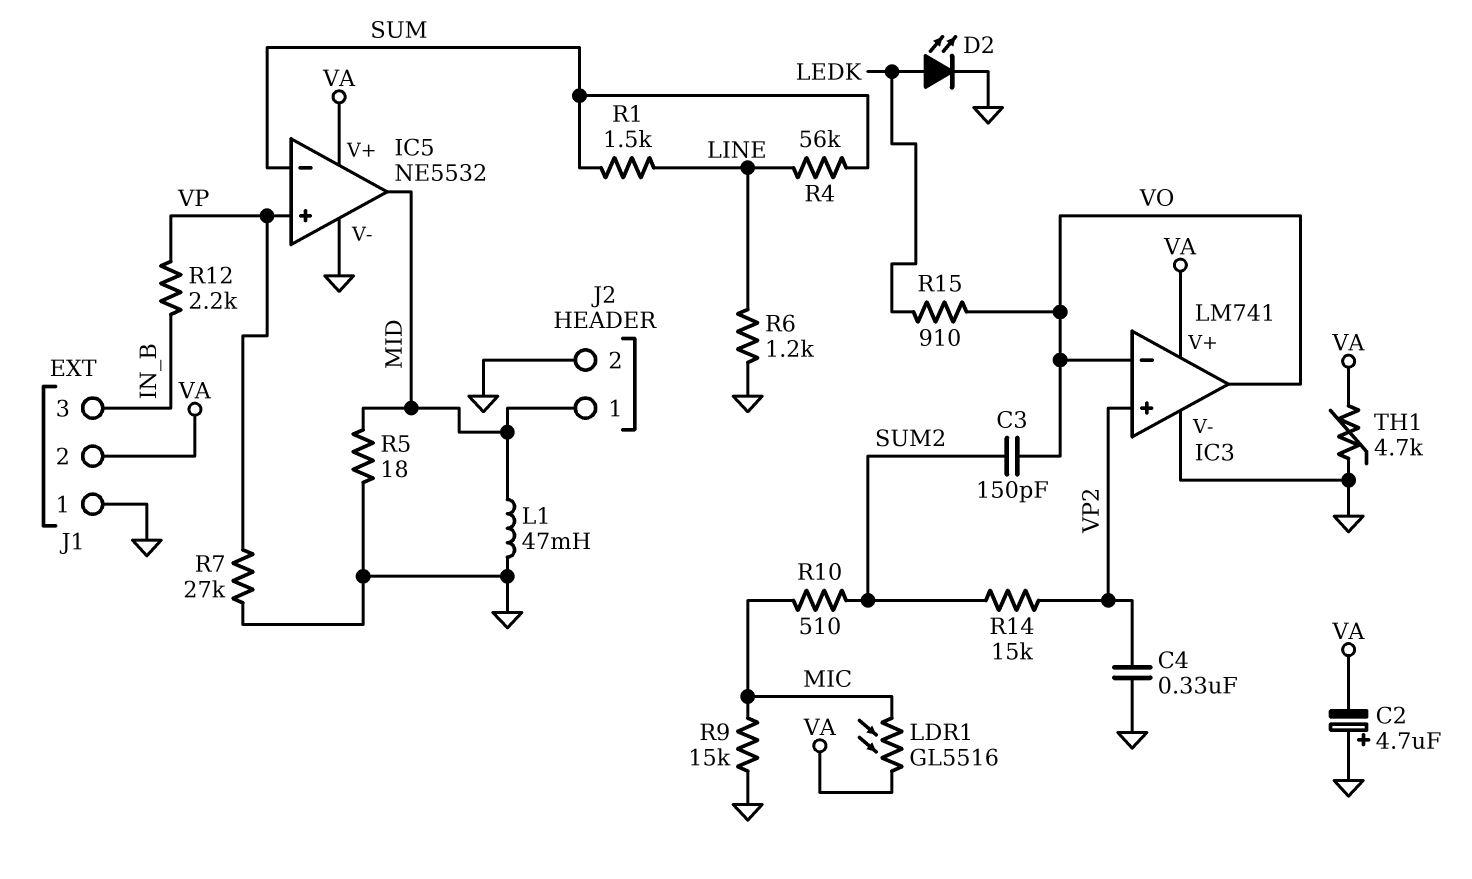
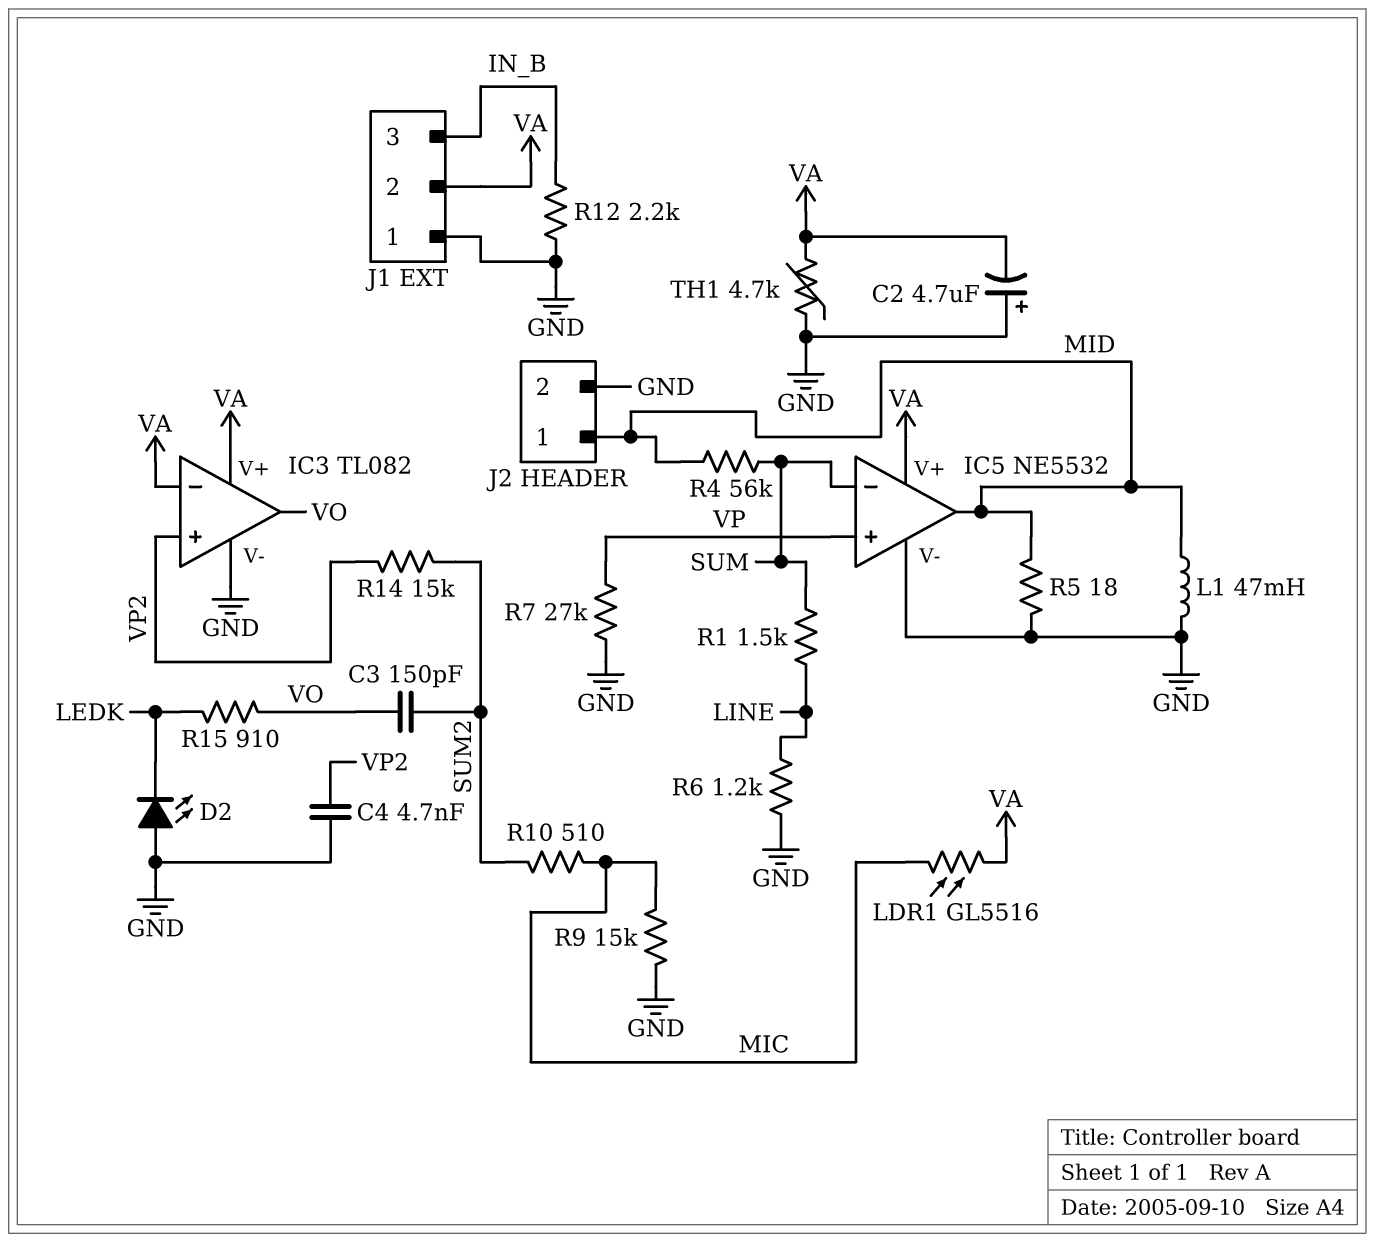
C4: 330nF (GND, VP2) -> 4.7nF (GND, VP2)
D2: LED (A LEDK, K GND) -> LED (A GND, K LEDK)
IC3: LM741 -> TL082
IC3 pin in-: VO -> VA
R4: 56k (LINE, SUM) -> 56k (MID, SUM)
R12: 2.2k (IN_B, VP) -> 2.2k (GND, IN_B)

